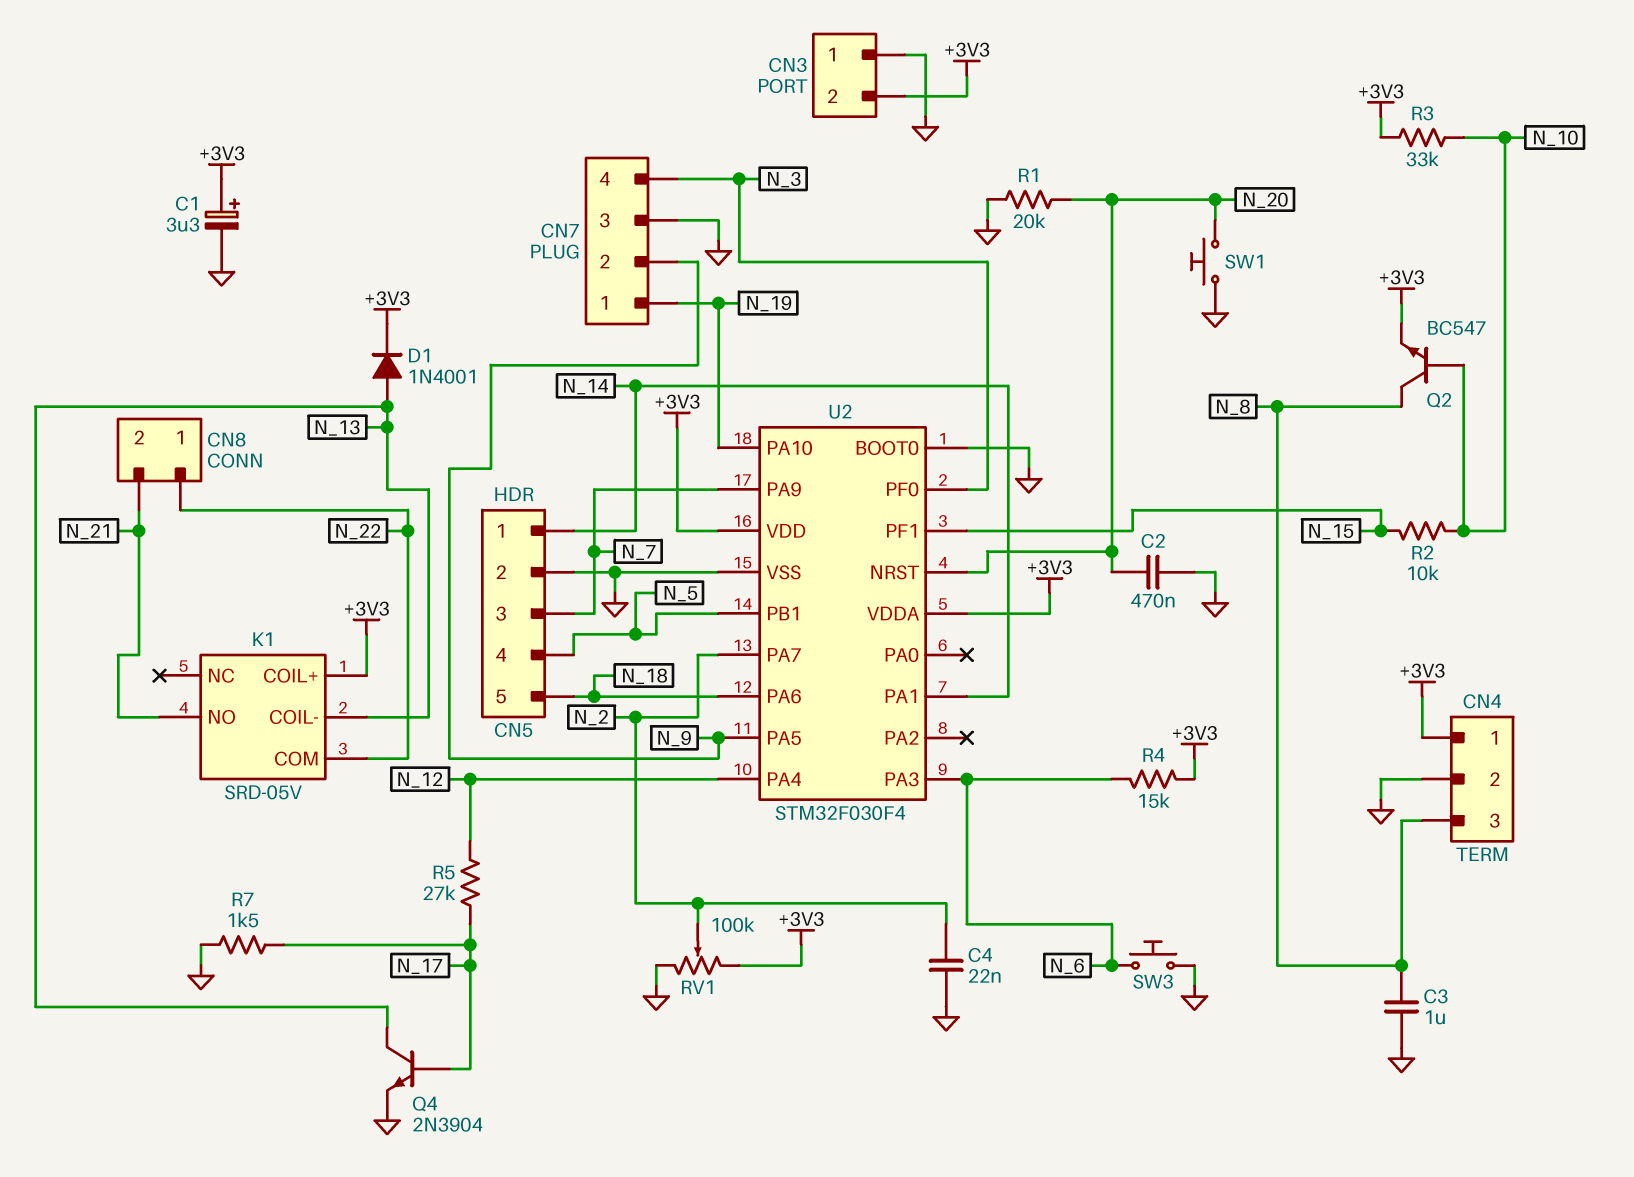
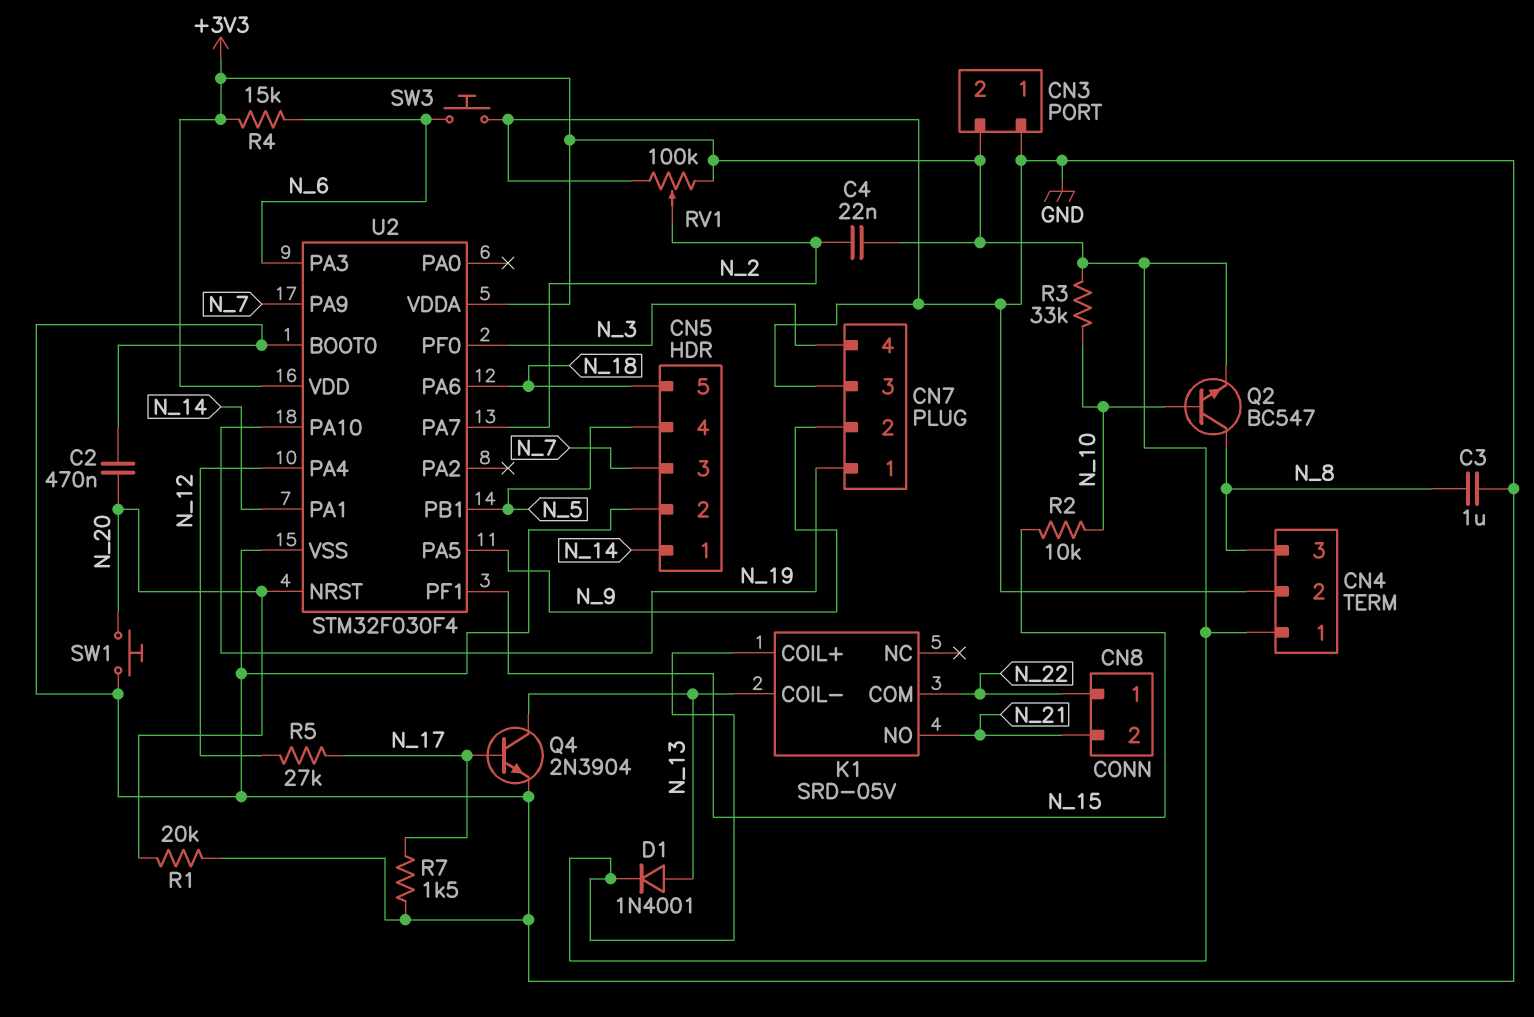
C1: 3.3uF (plus +3V3, minus GND) -> none
C4: 22nF (GND, N_2) -> 22nF (+3V3, N_2)

